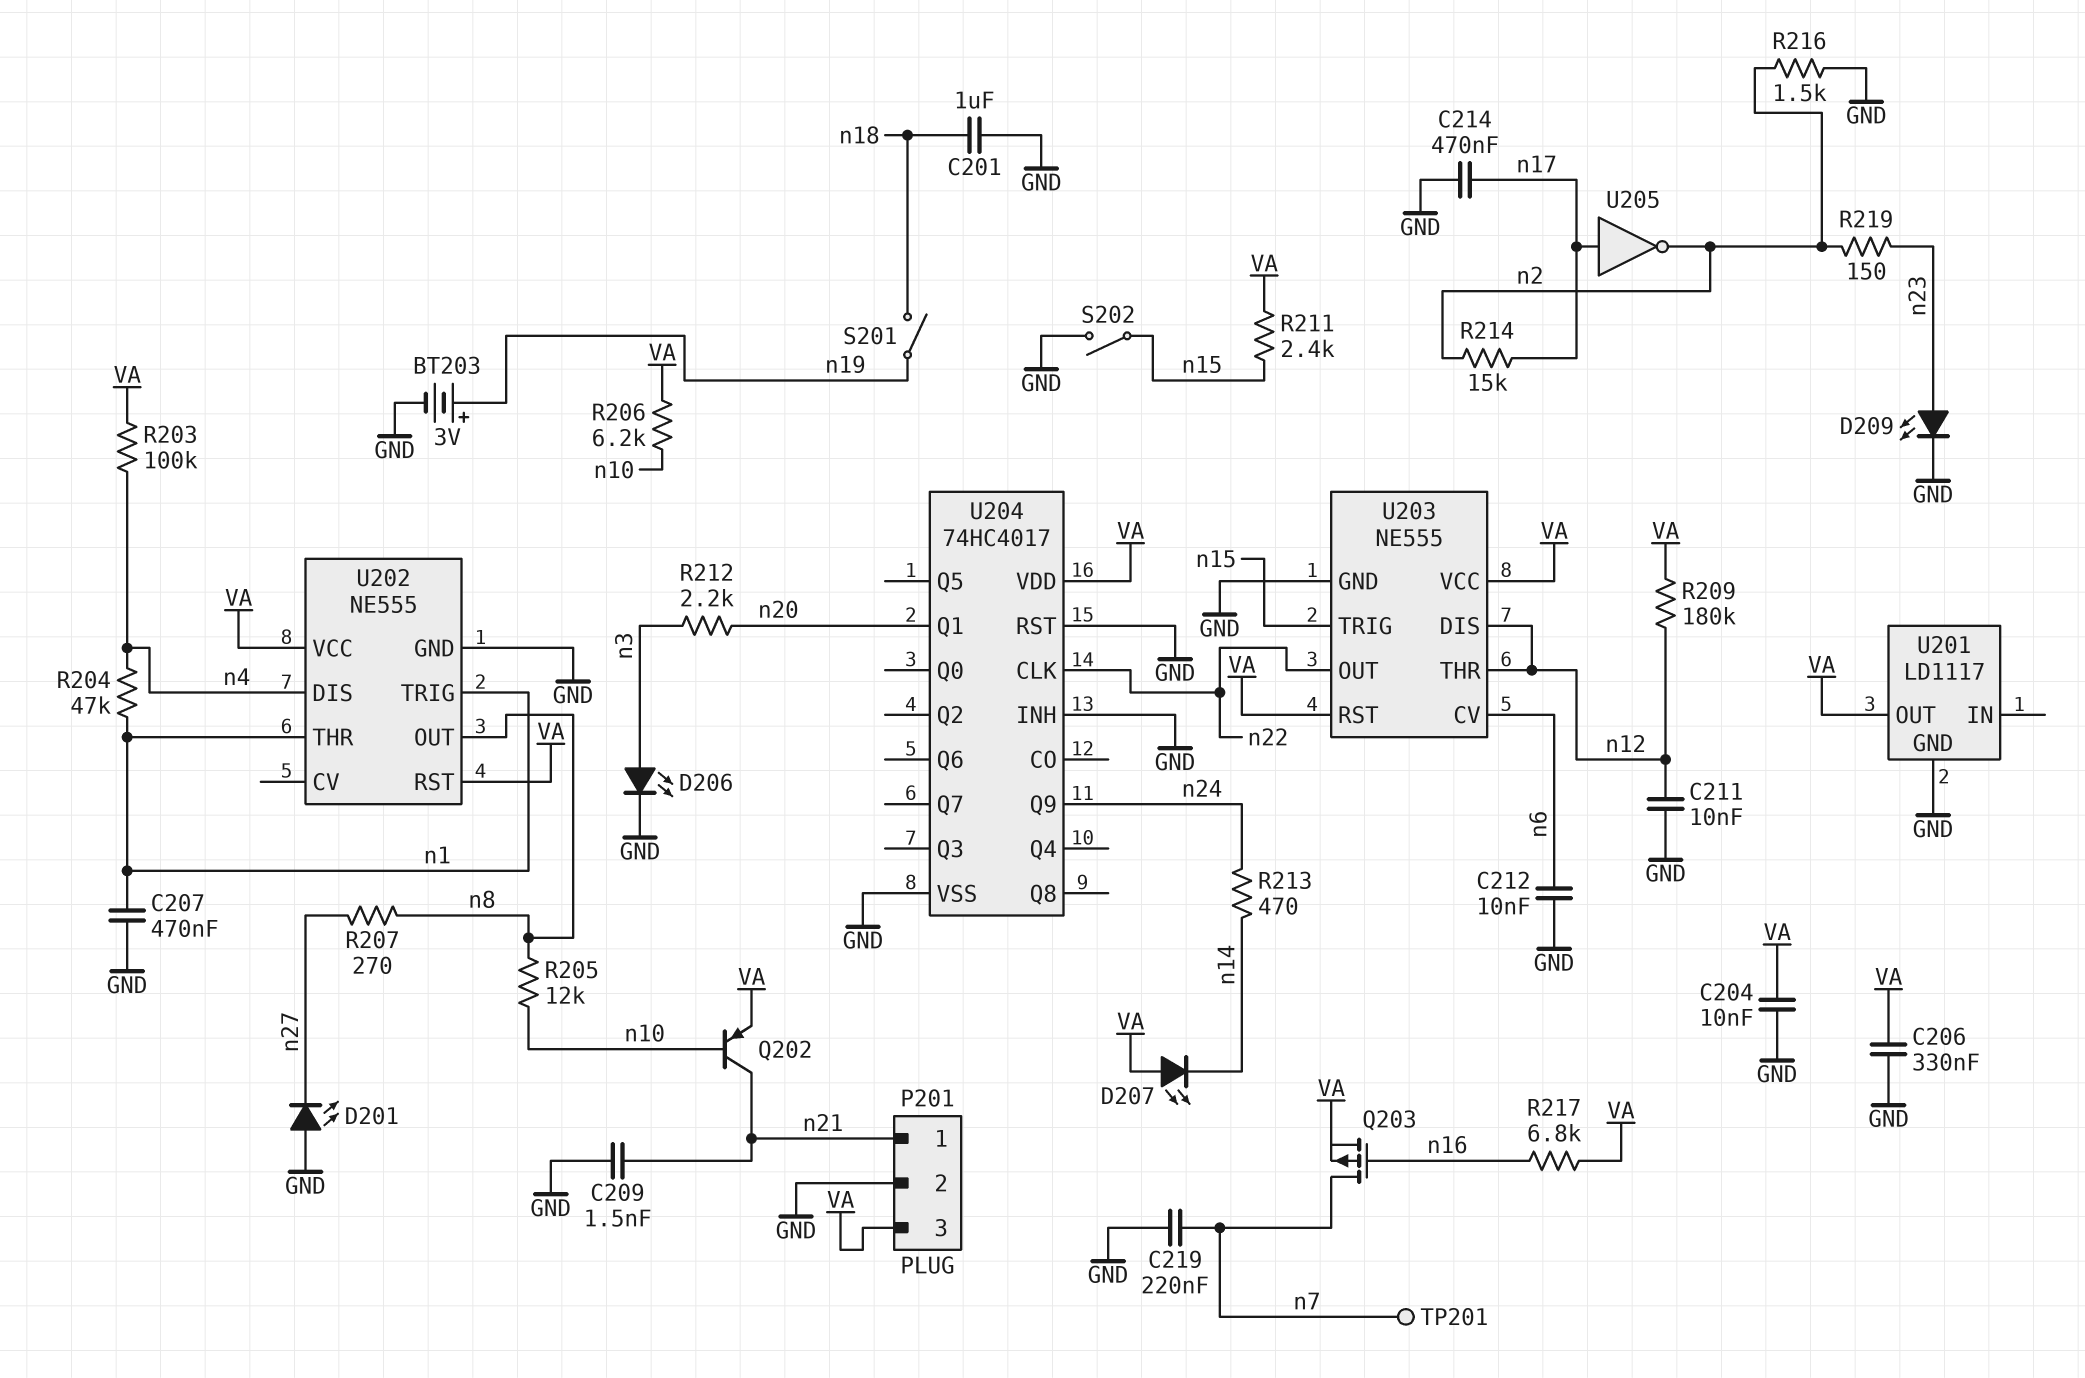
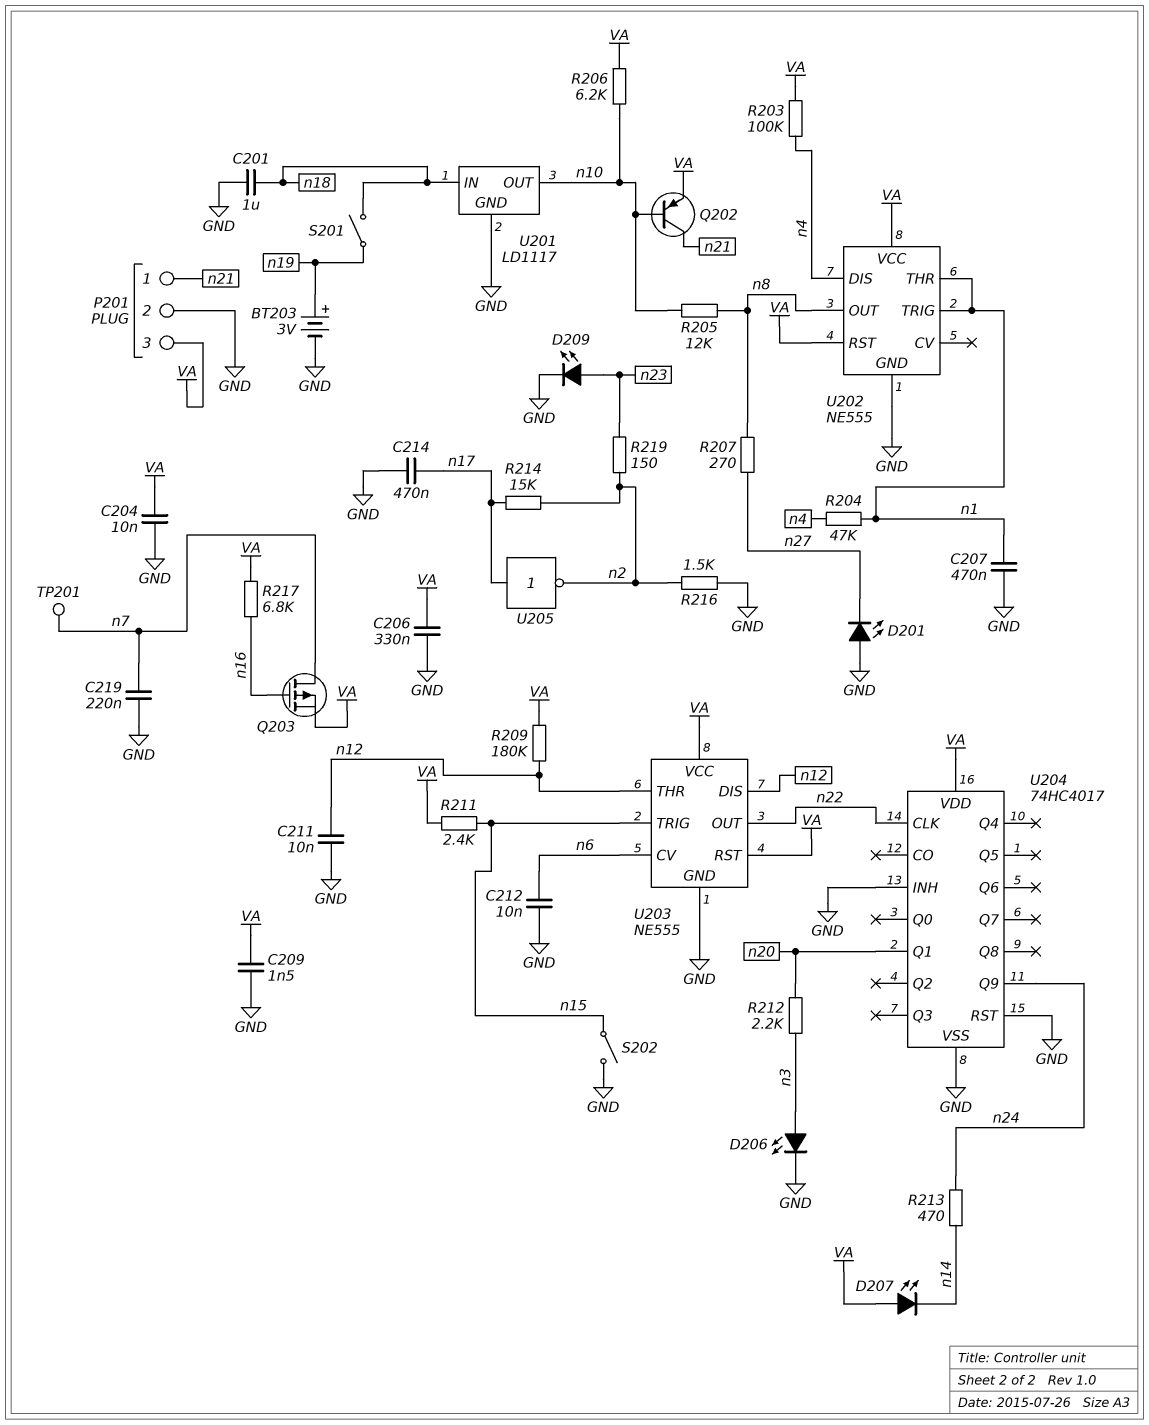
C209: 1.5nF (GND, n21) -> 1.5nF (GND, VA)
U201 pin IN: none -> n18
U201 pin OUT: VA -> n10

